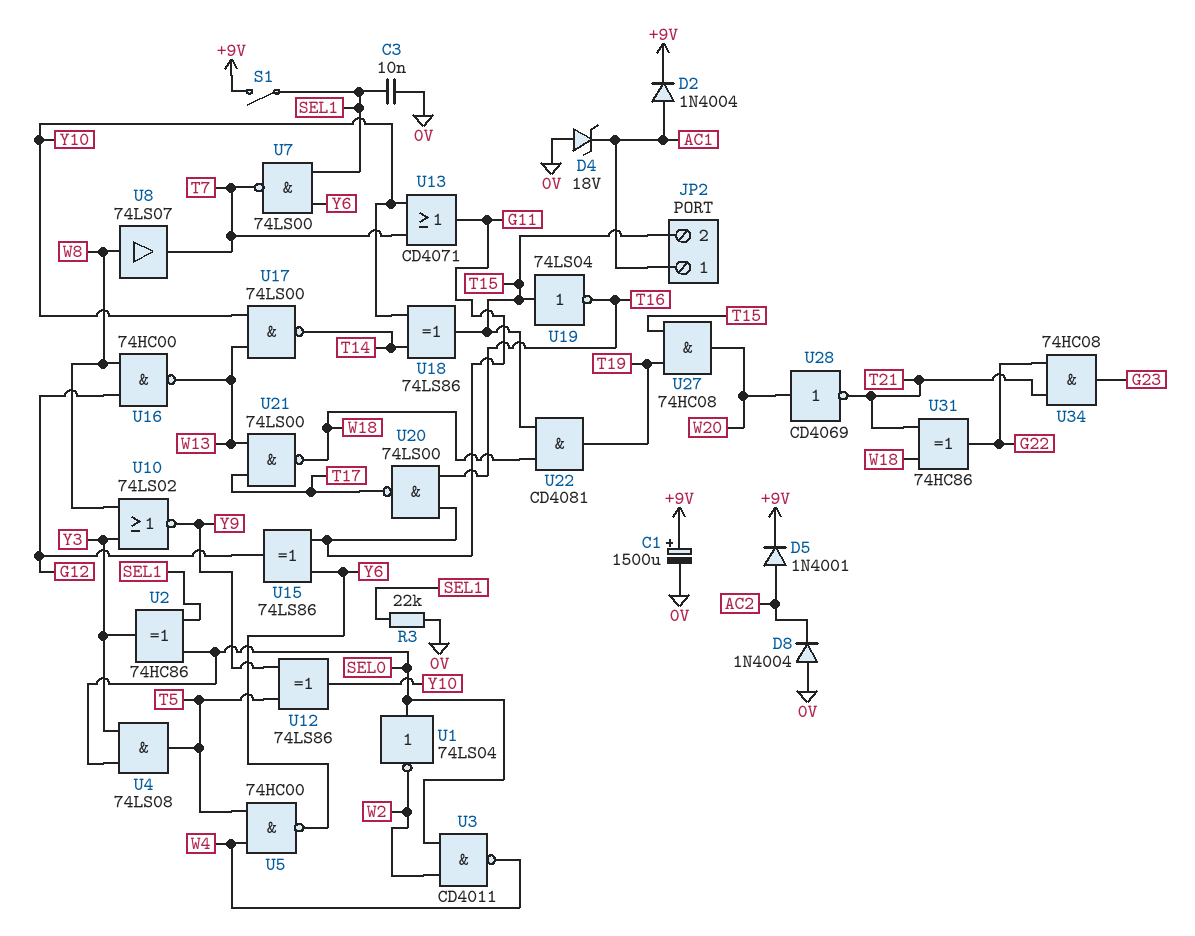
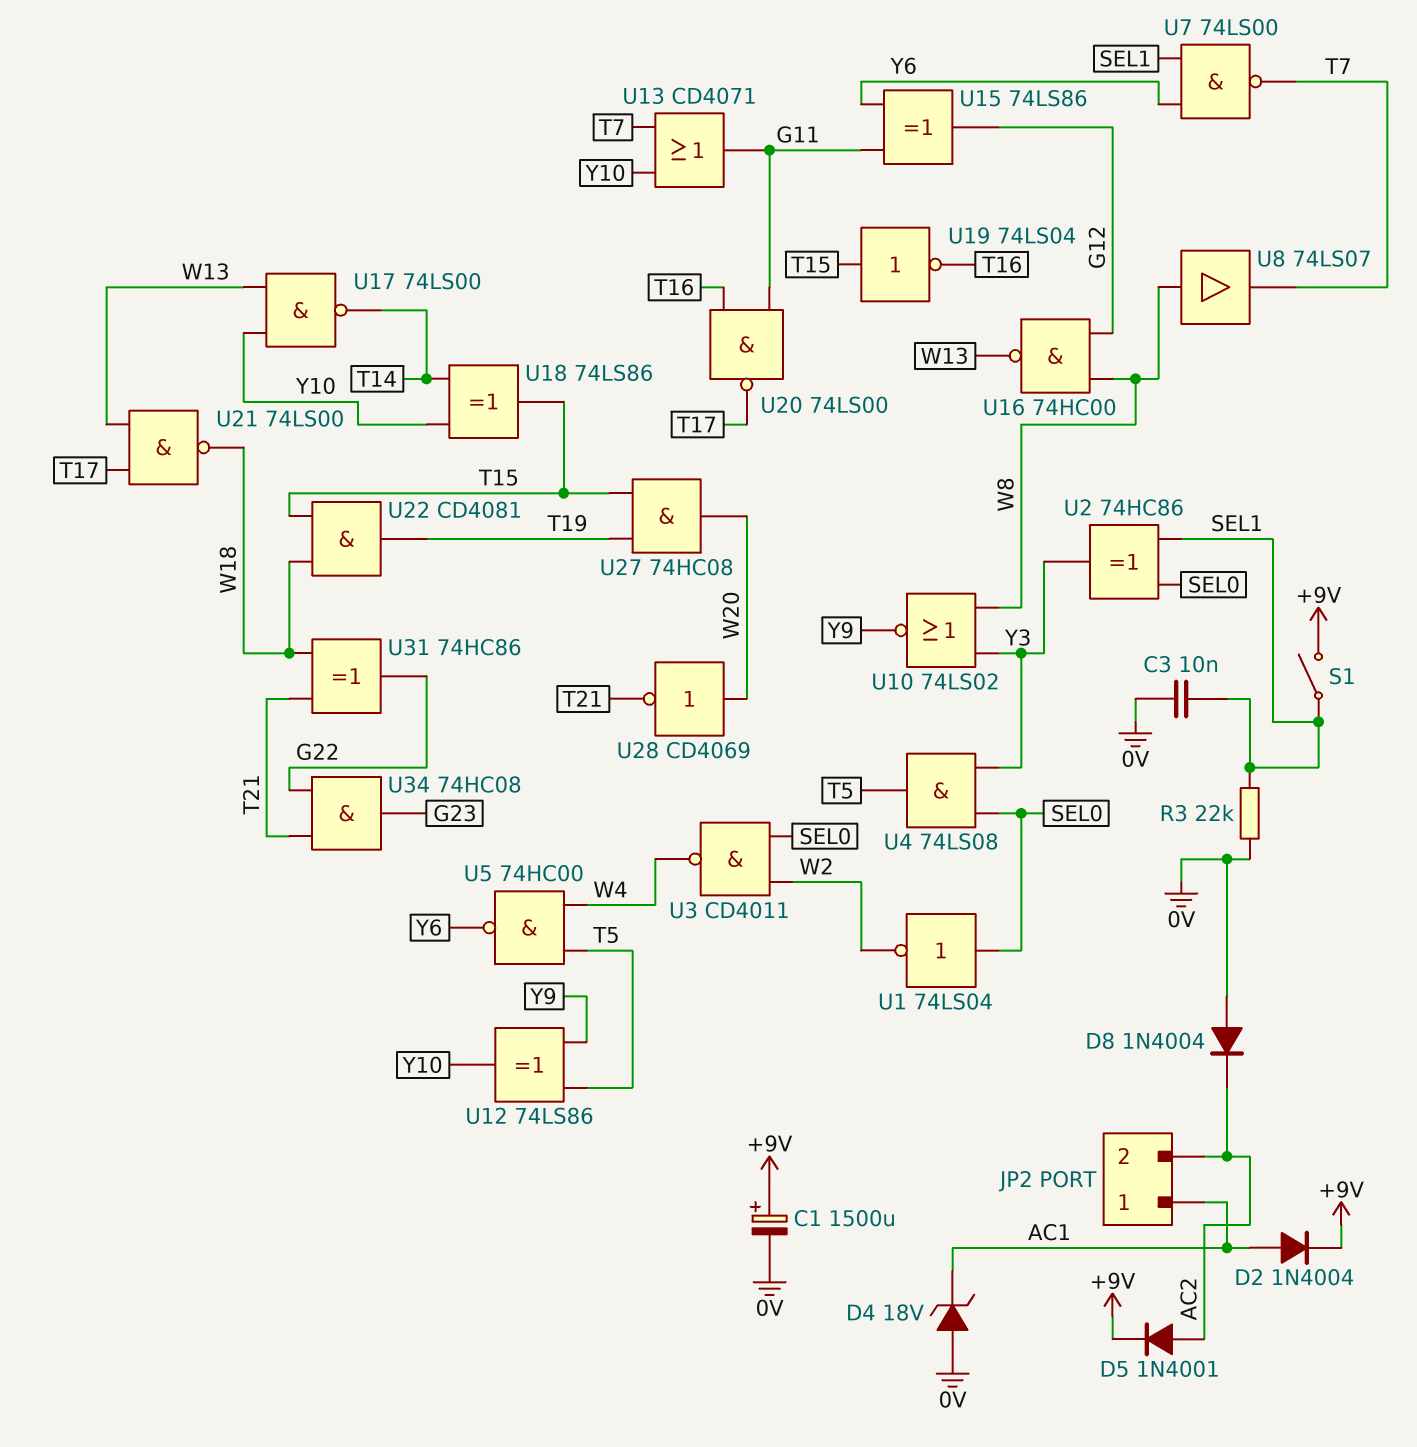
JP2 pin 2: T15 -> AC2

